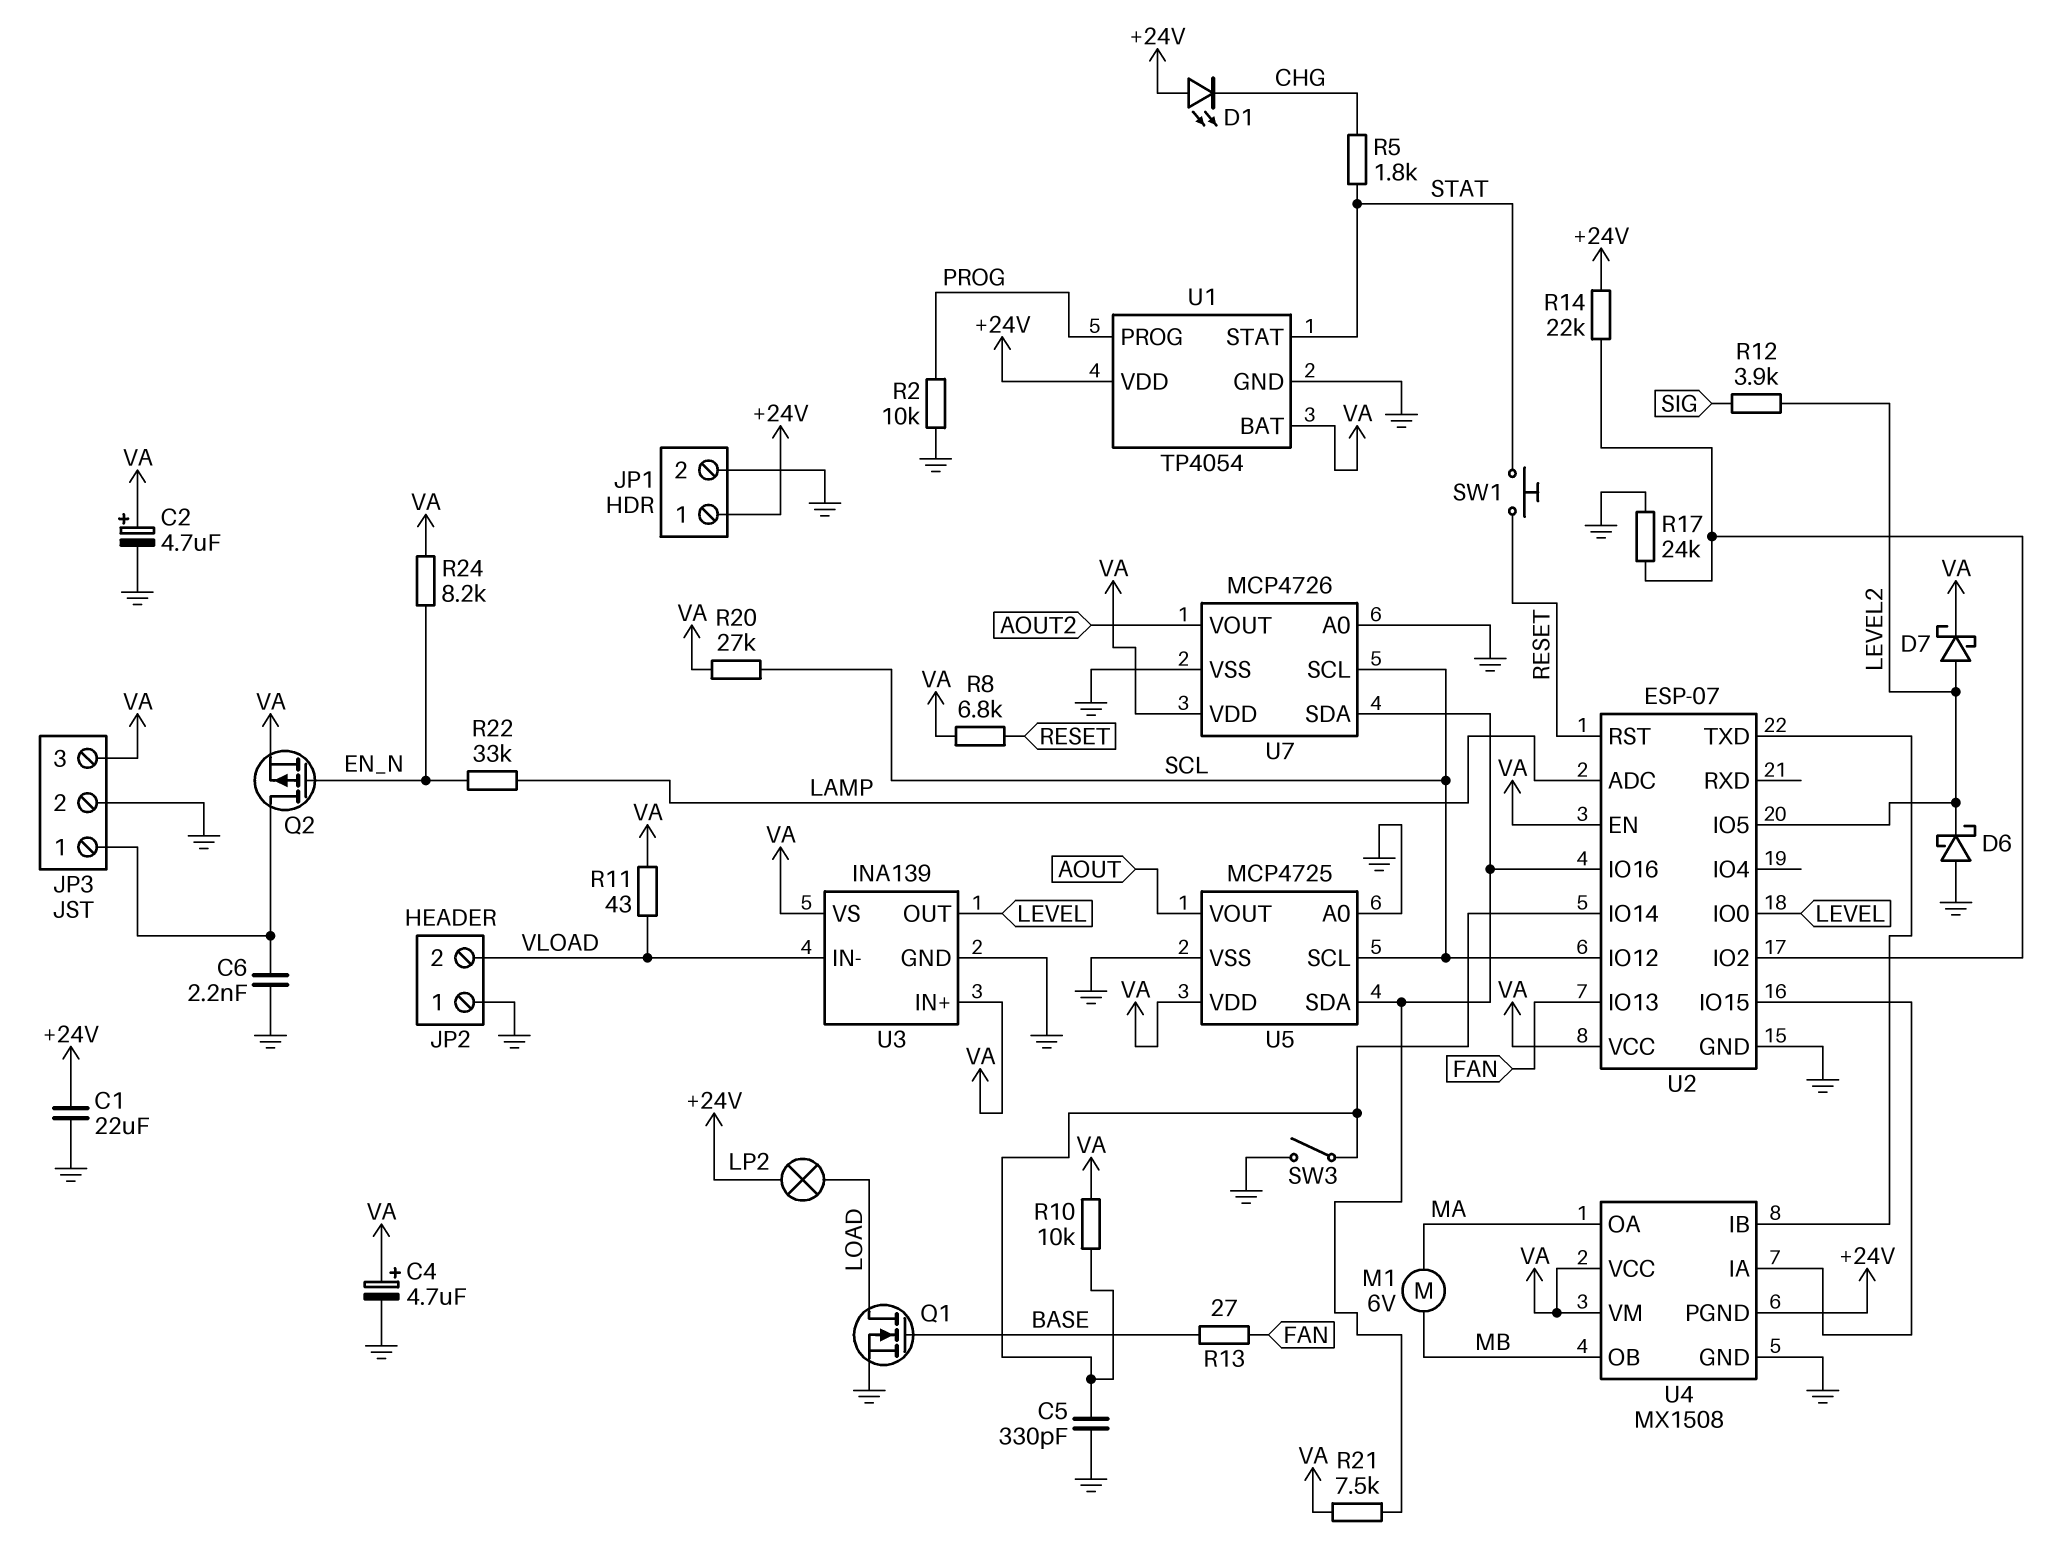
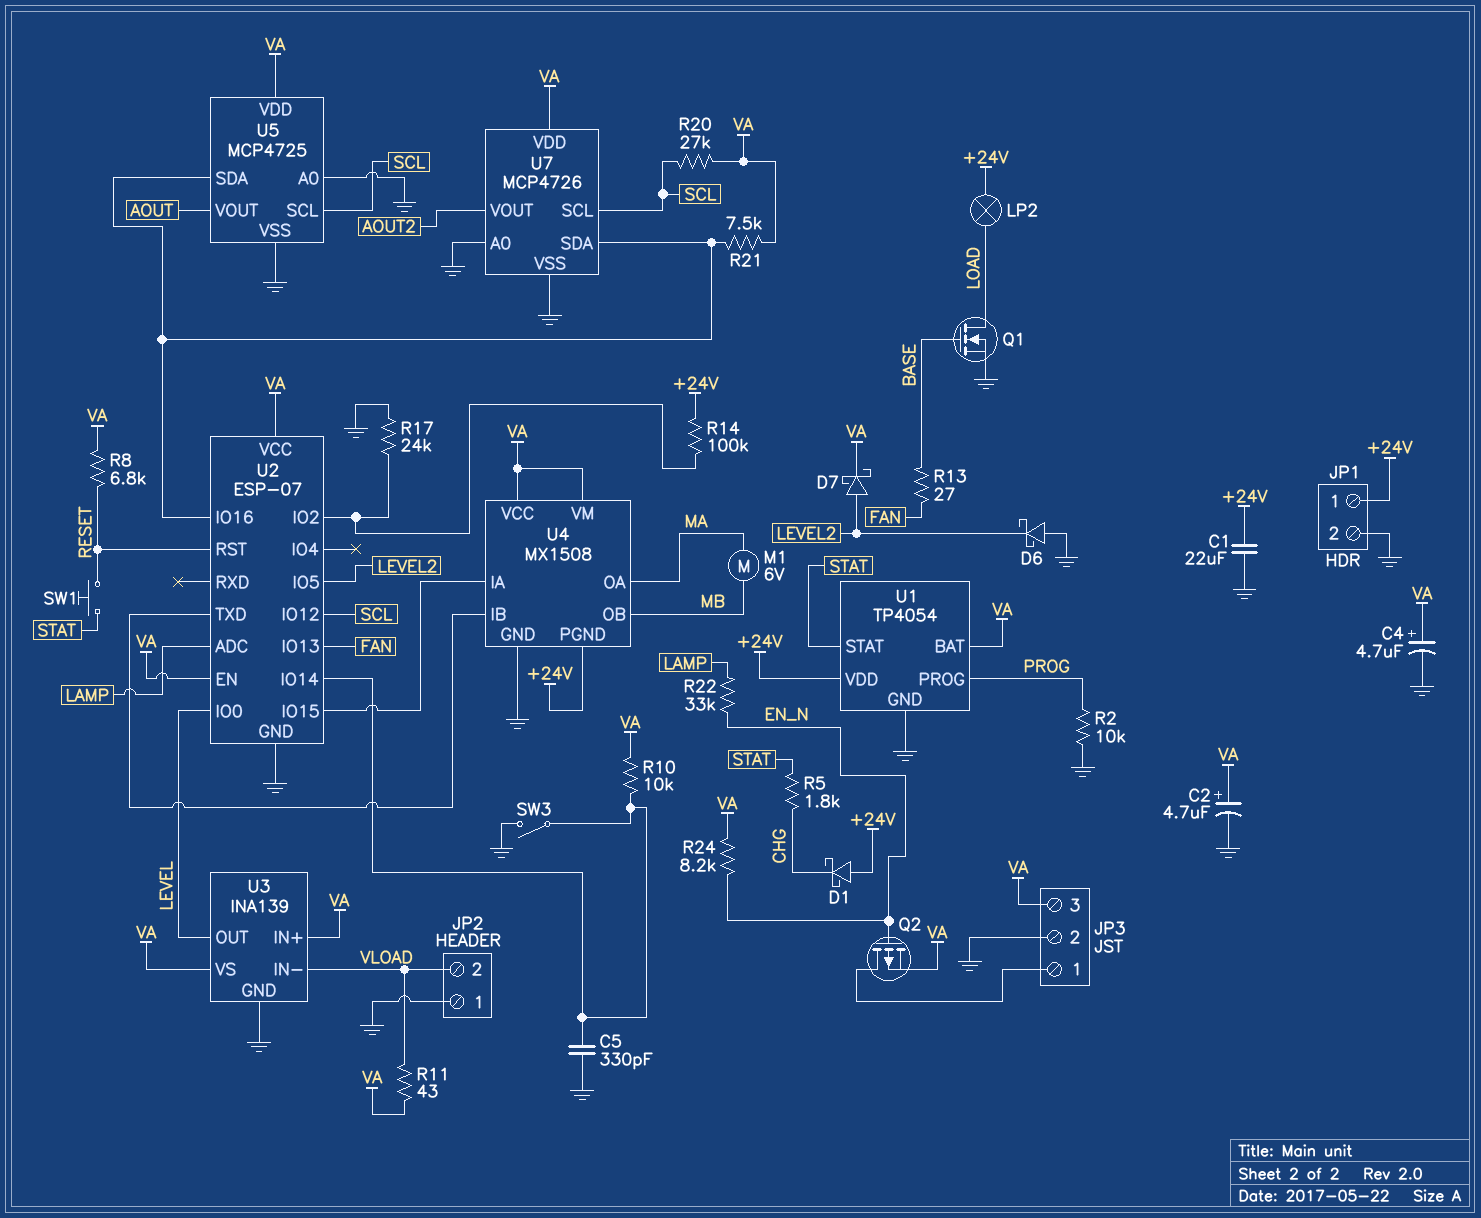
C6: 2.2nF (GND, JP3/1) -> none
D1: LED (A +24V, K CHG) -> schottky (A +24V, K CHG)
R12: 3.9k (LEVEL2, SIG) -> none
R14: 22k (+24V, U2/IO2) -> 100k (+24V, U2/IO2)

